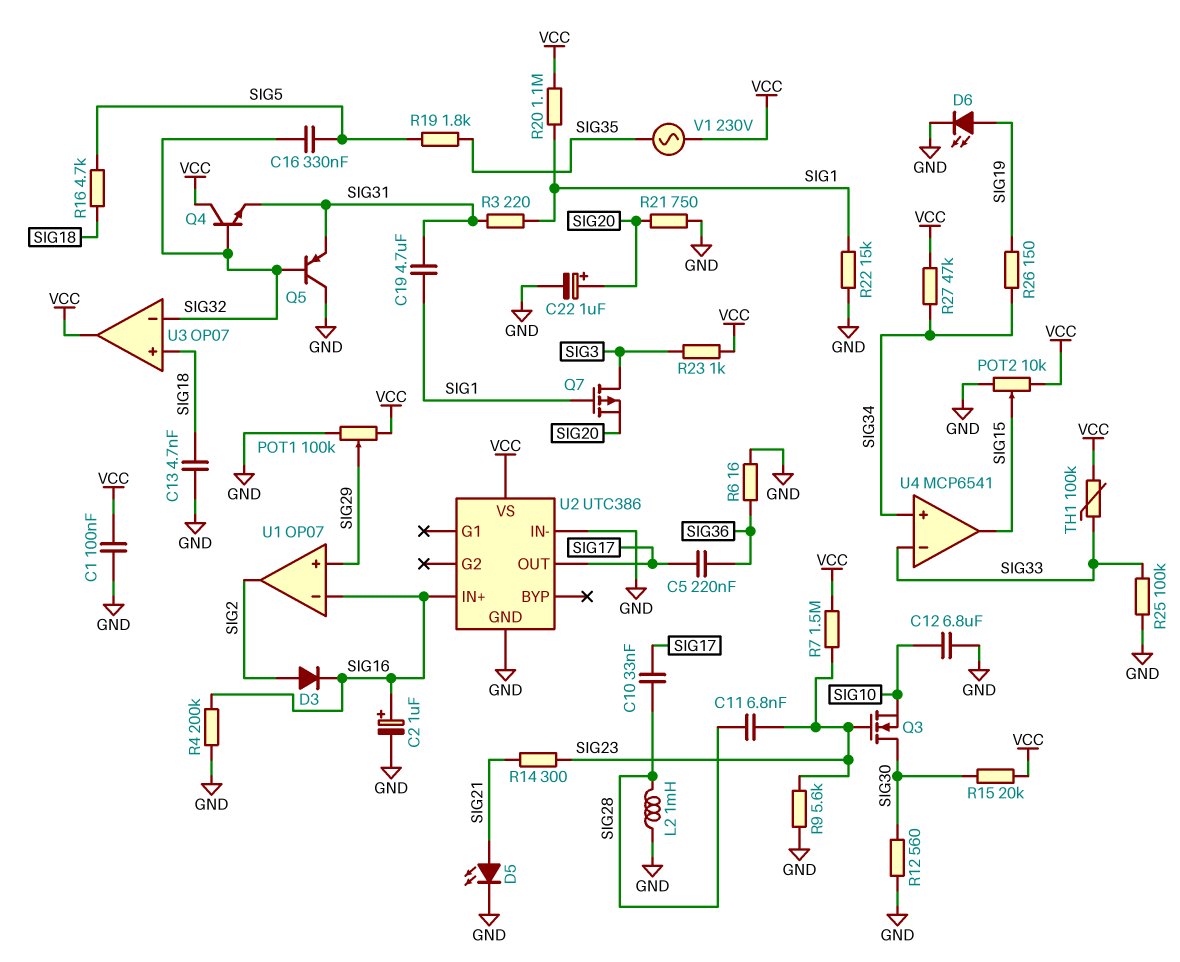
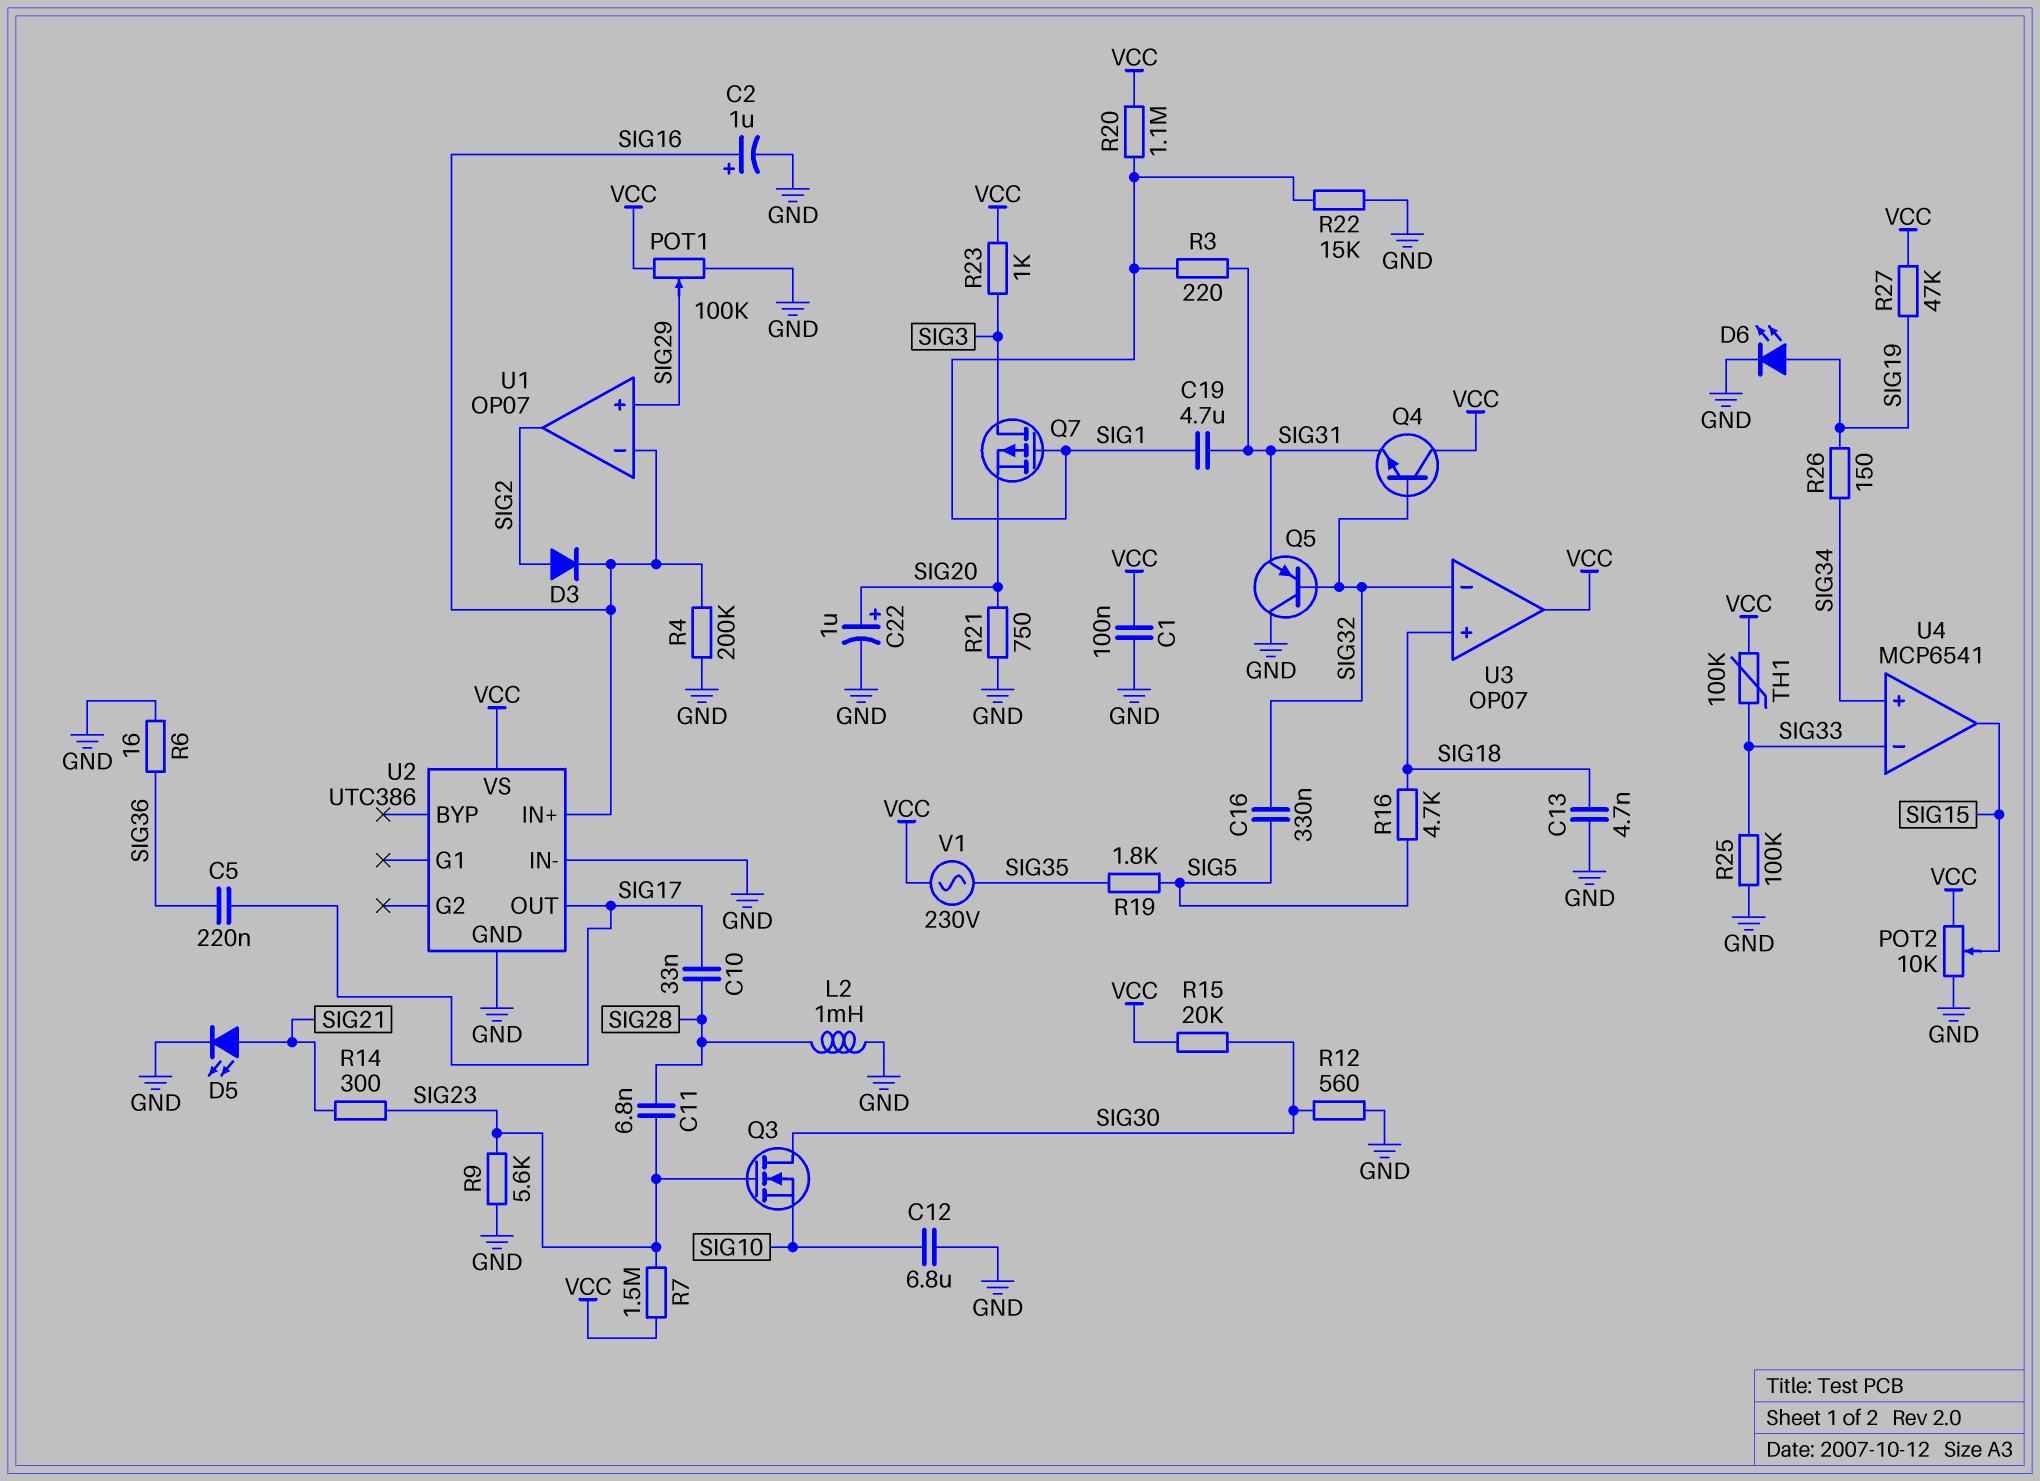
R27: 47k (SIG34, VCC) -> 47k (SIG19, VCC)

